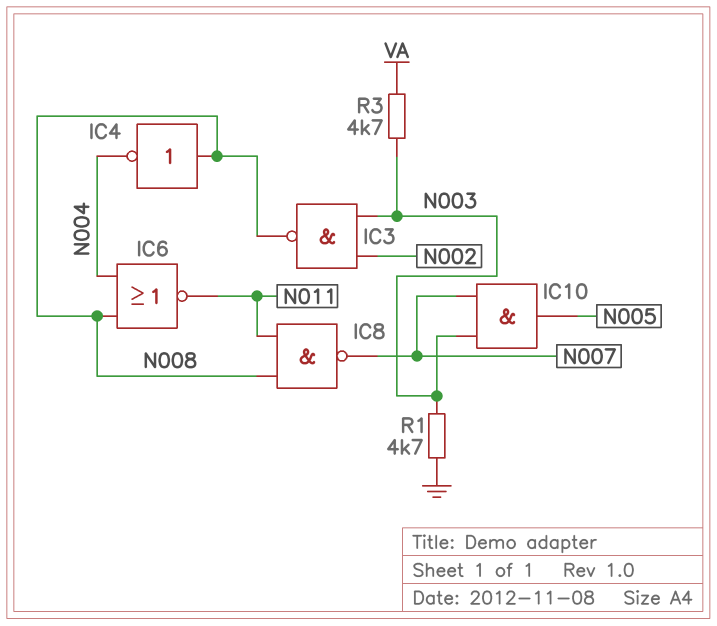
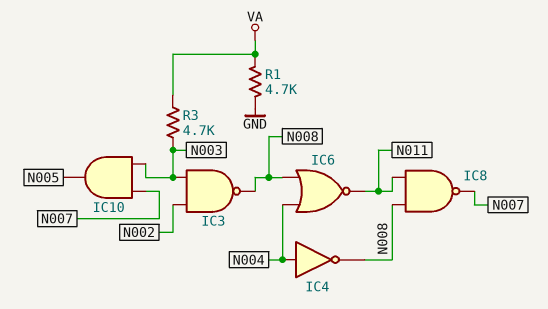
IC4: NOT (in N008, out N004) -> NOT (in N004, out N008)
R1: 4.7k (GND, N003) -> 4.7k (GND, VA)

